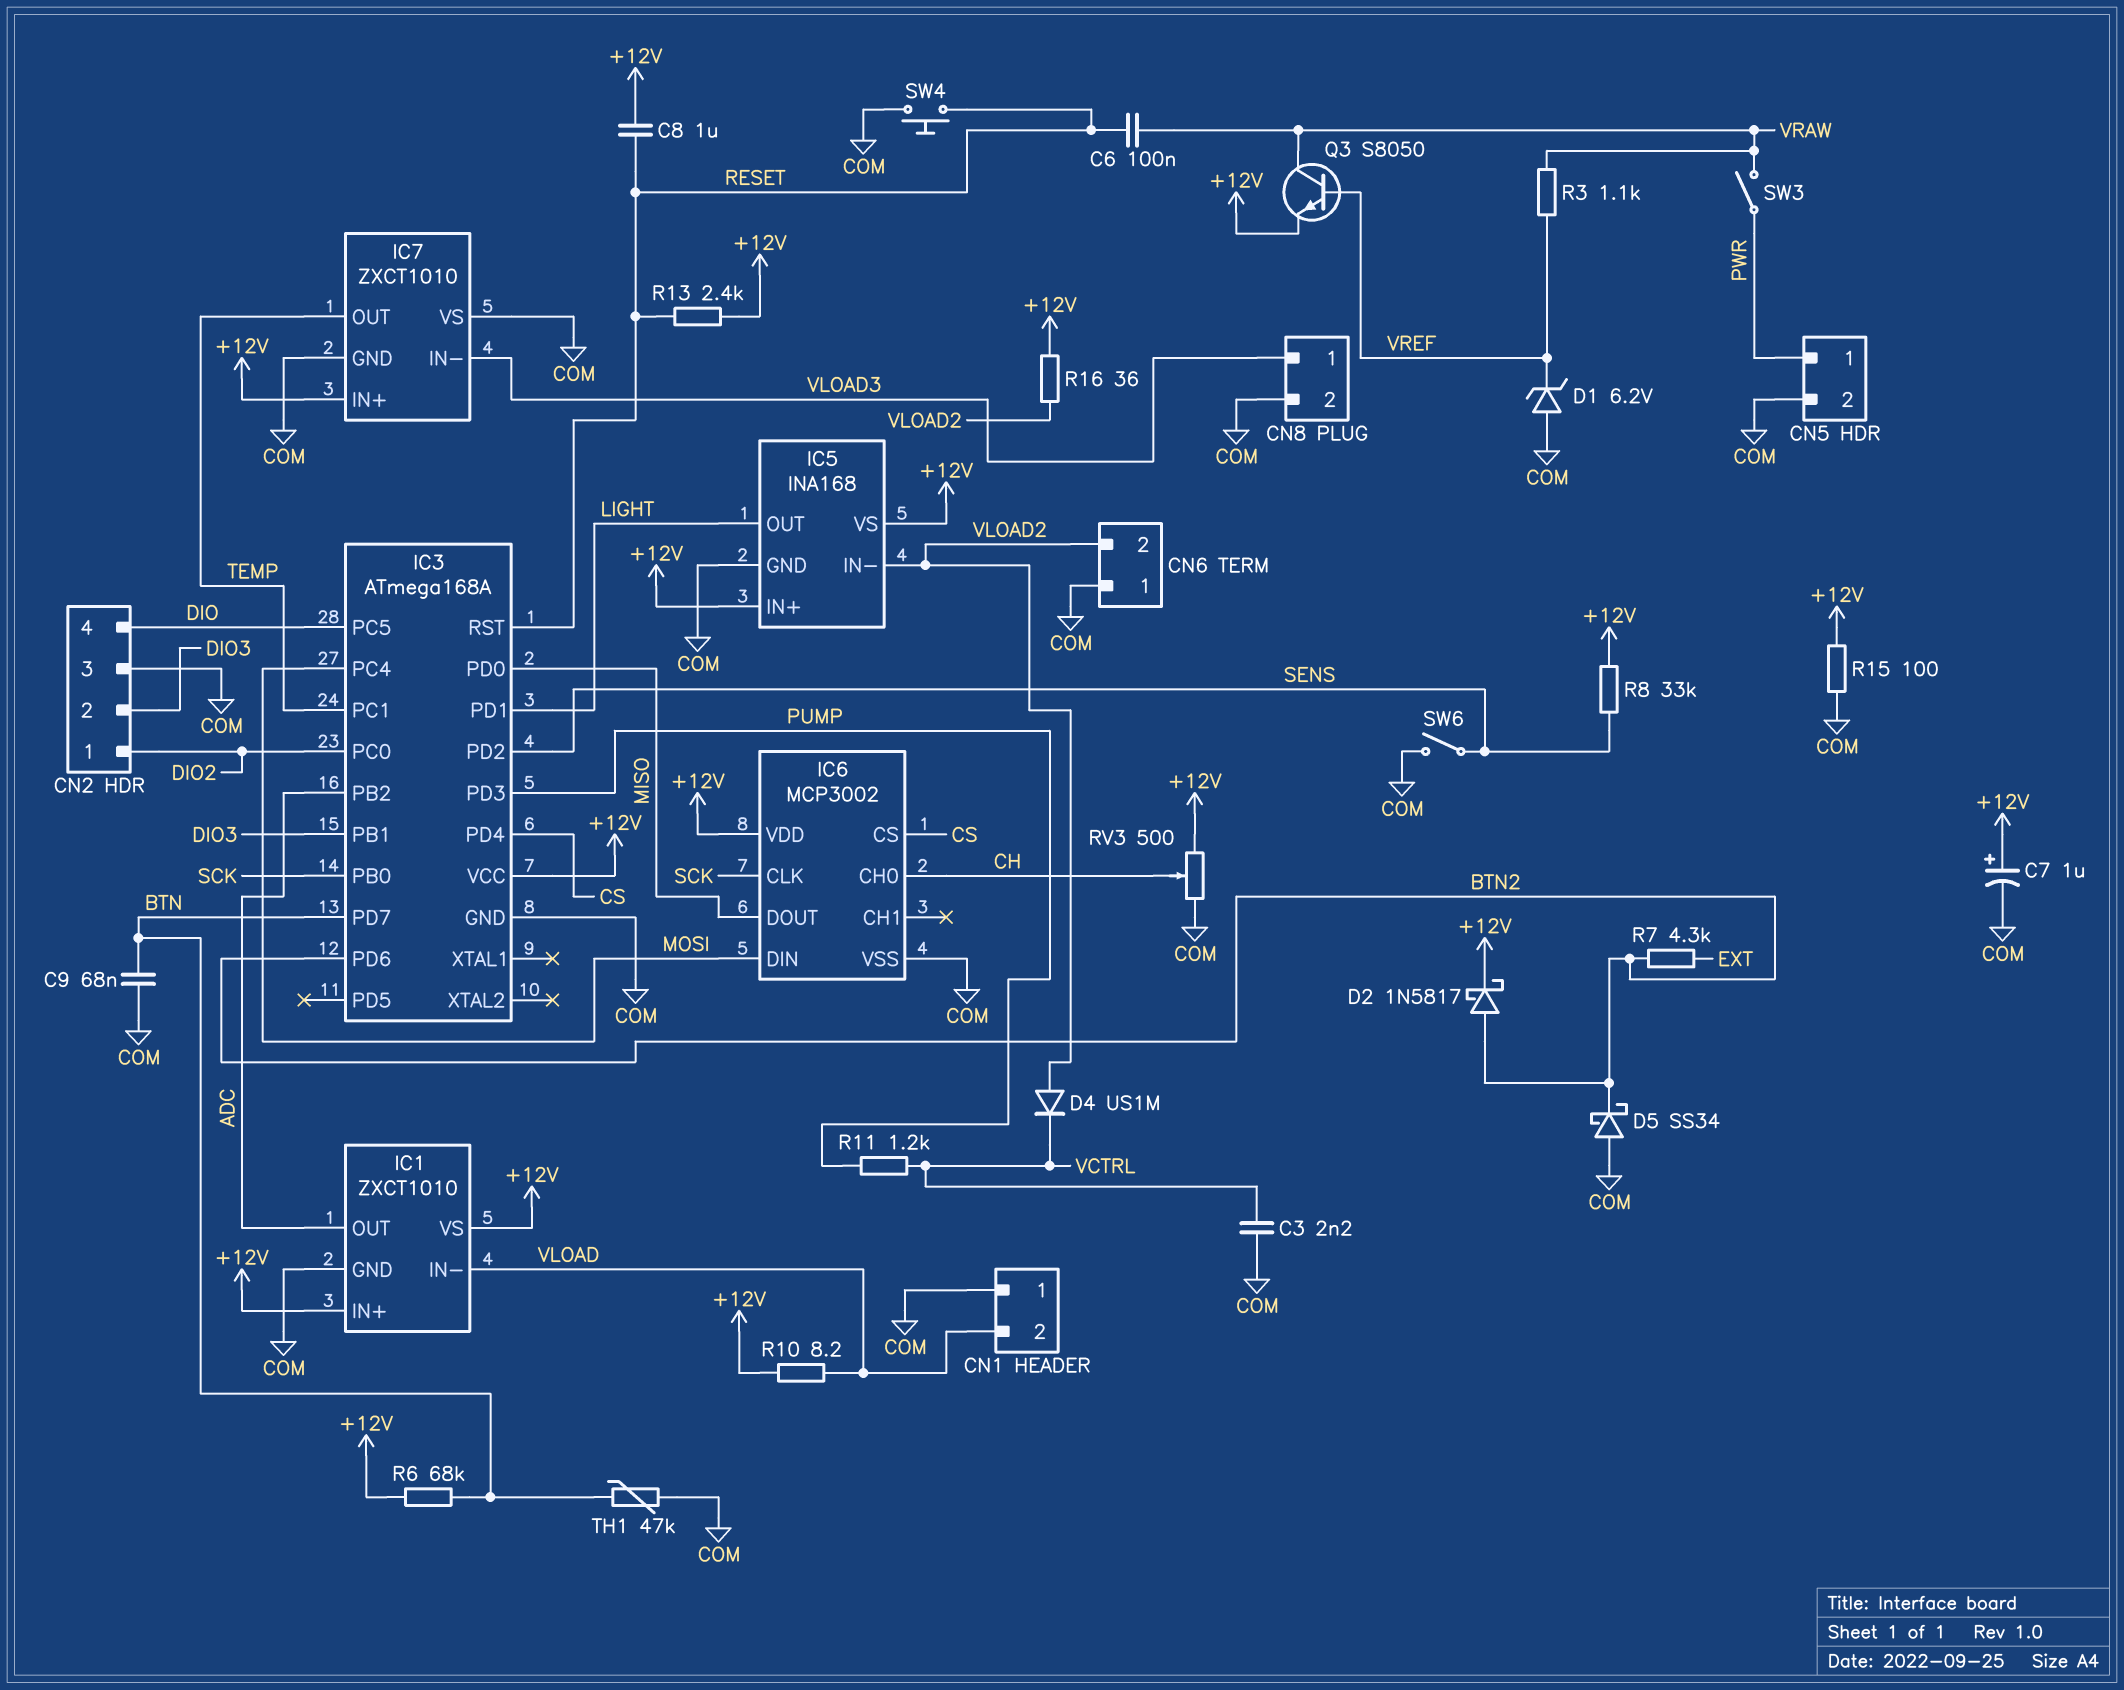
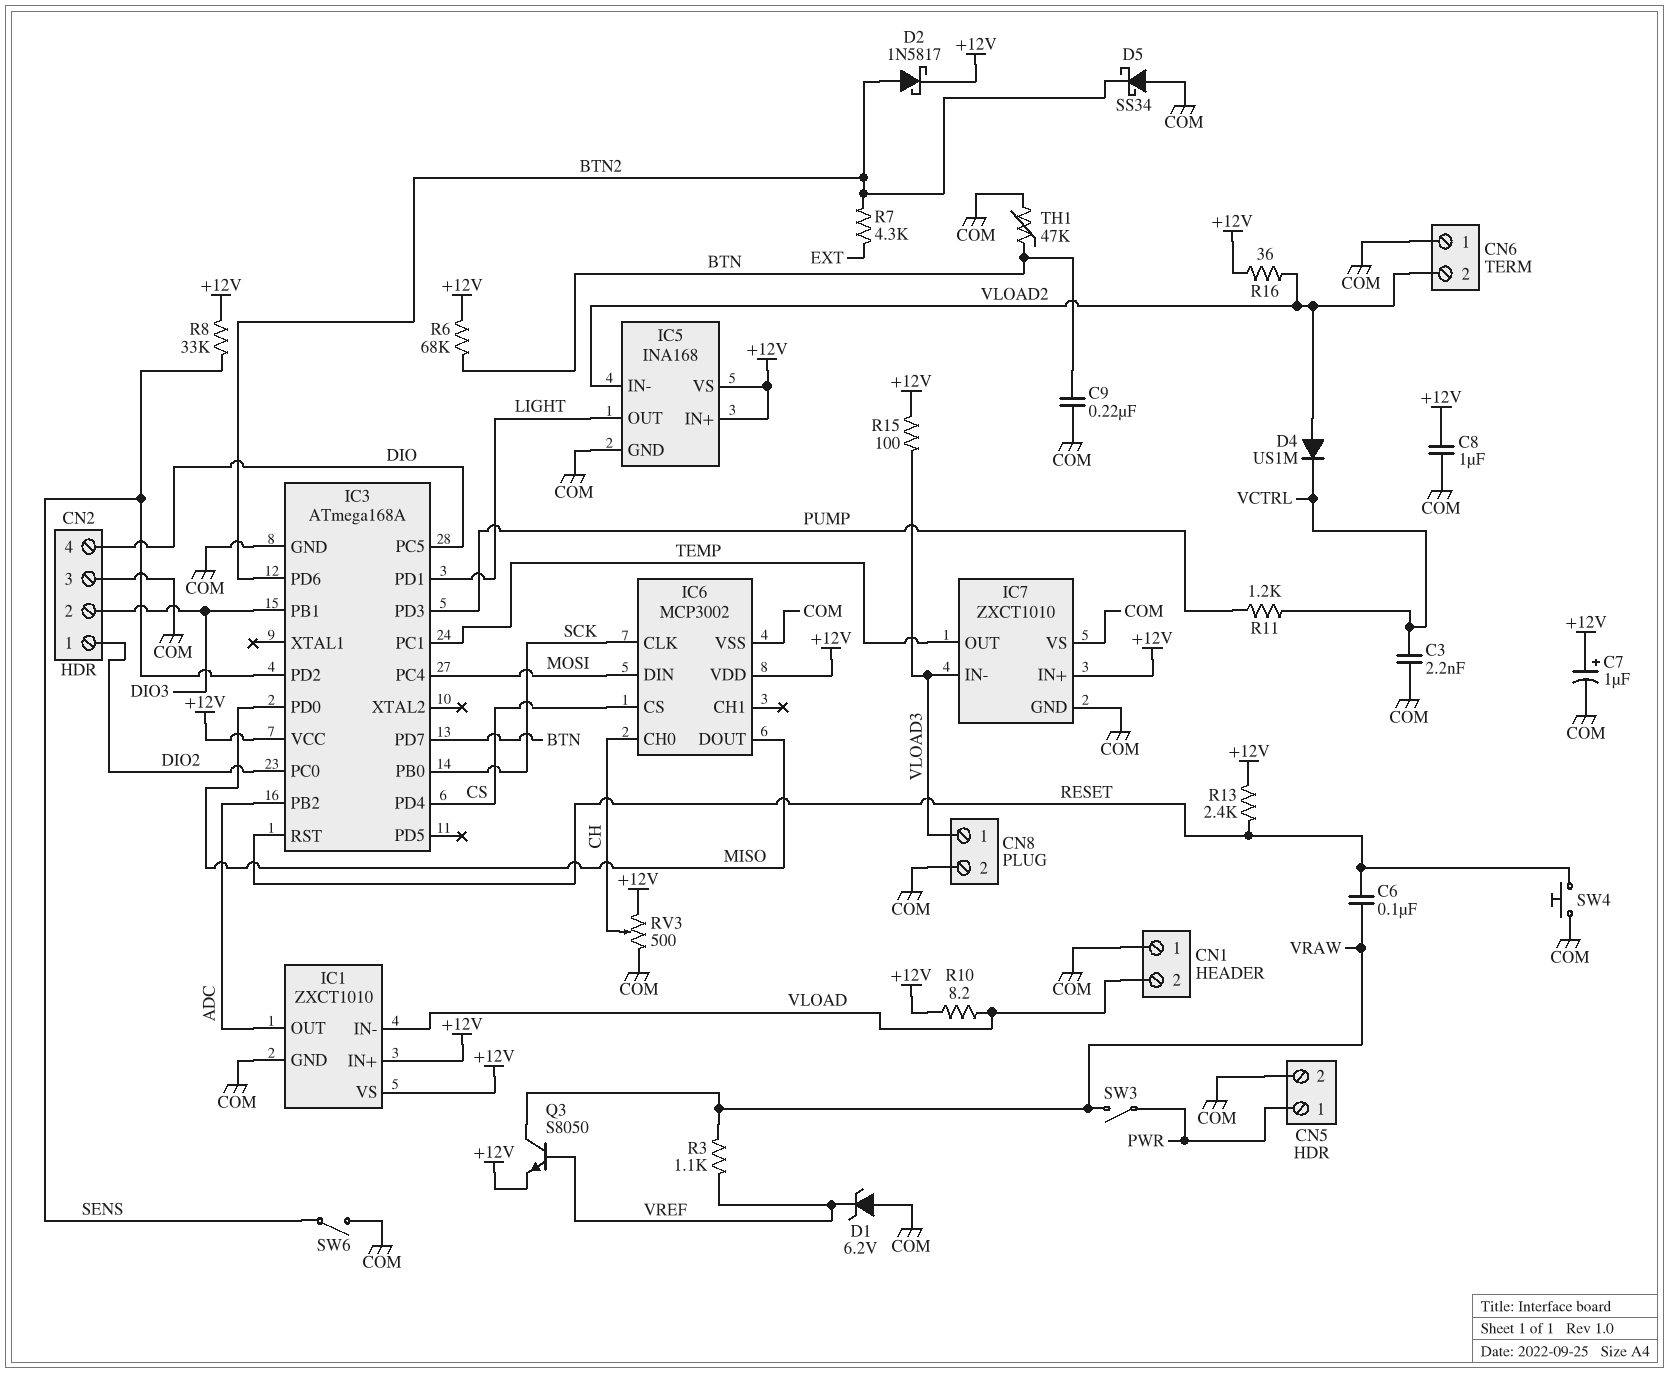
C8: 1uF (+12V, RESET) -> 1uF (+12V, COM)
C9: 68nF (BTN, COM) -> 220nF (BTN, COM)
R15: 100 (+12V, COM) -> 100 (+12V, VLOAD3)

